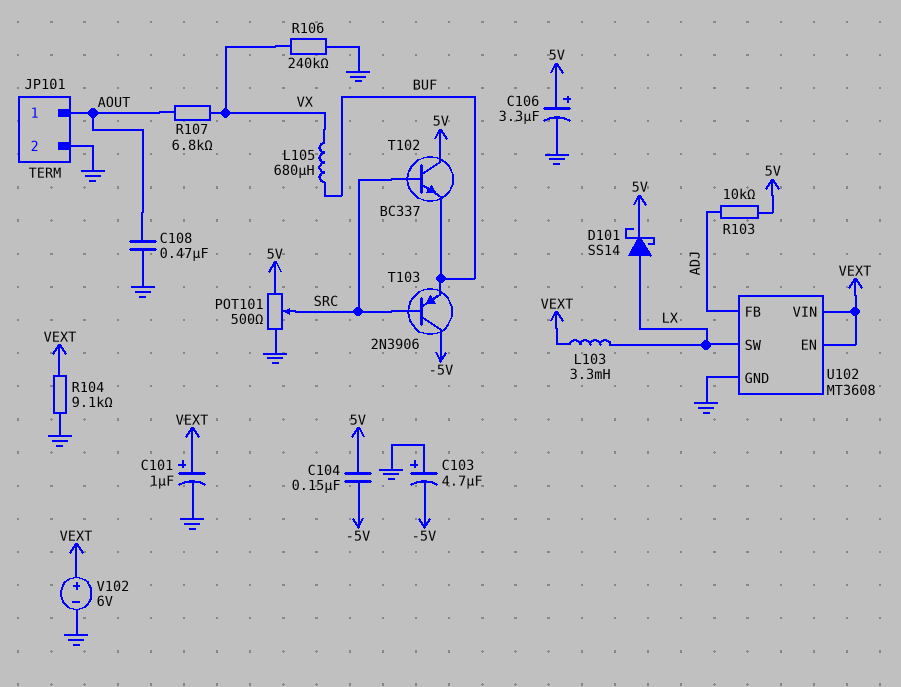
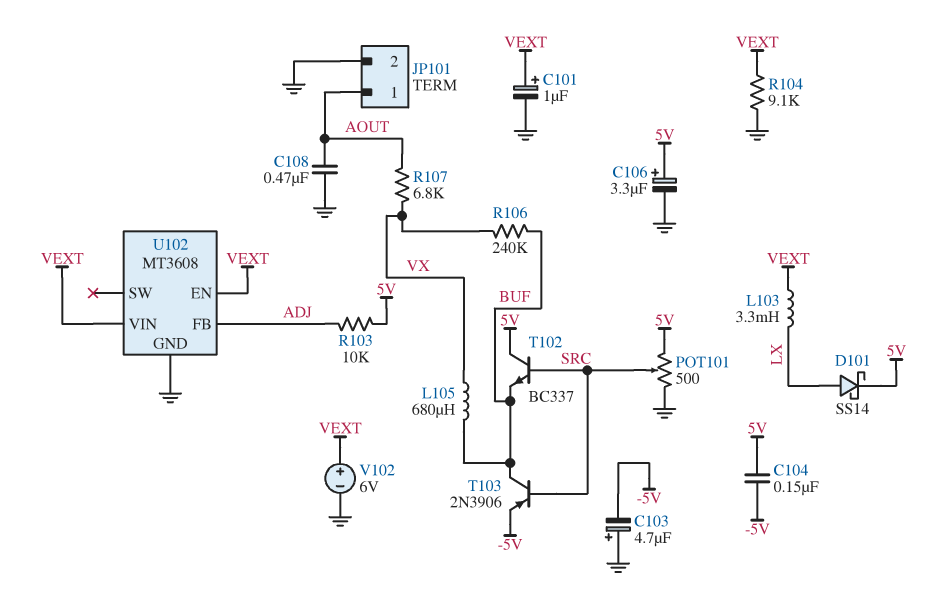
R106: 240k (GND, VX) -> 240k (BUF, VX)
T103: PNP 2N3906 (B SRC, C -5V, E BUF) -> PNP 2N3906 (B SRC, C BUF, E -5V)
U102 pin SW: LX -> none

